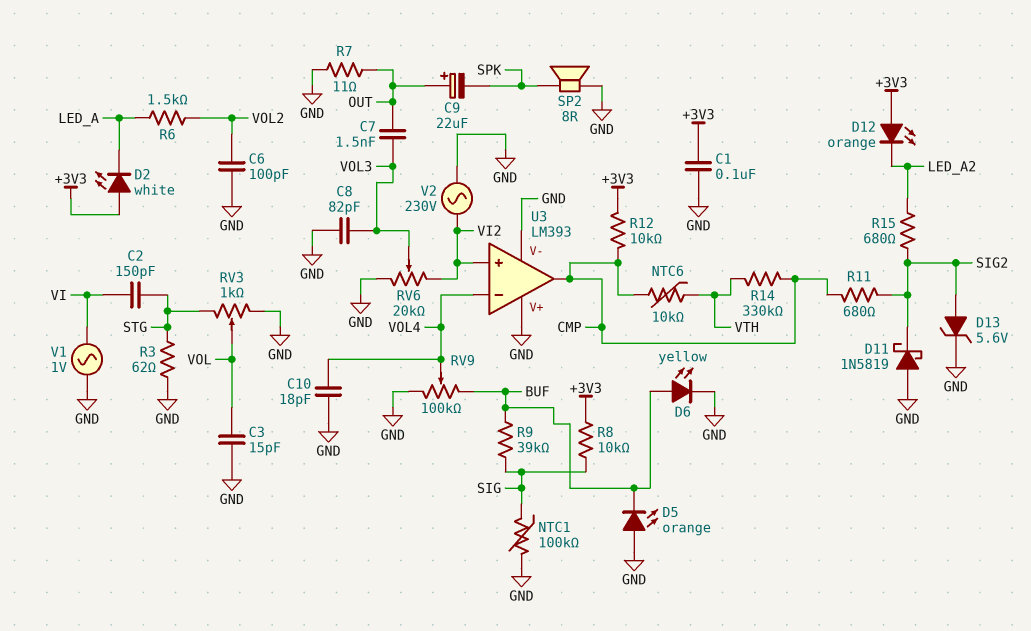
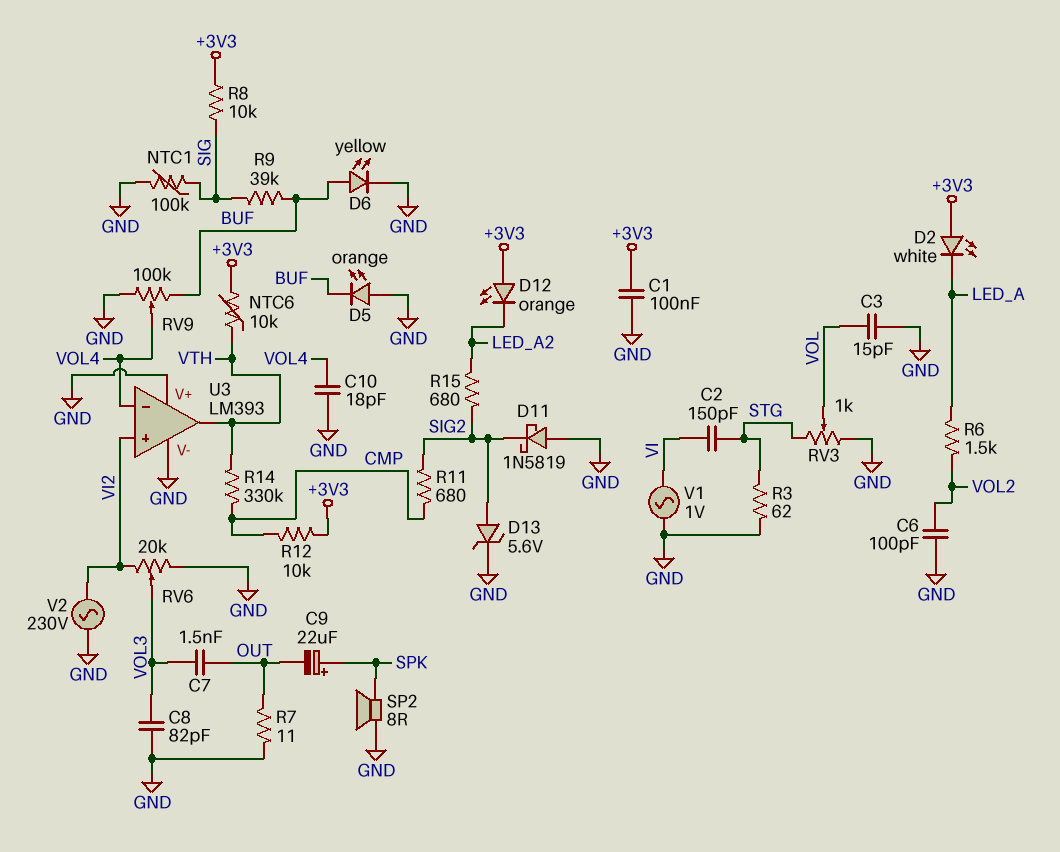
C9: 22uF (plus OUT, minus SPK) -> 22uF (plus SPK, minus OUT)
NTC6: 10k (CMP, VTH) -> 10k (+3V3, VTH)
U3 pin out: CMP -> VTH

